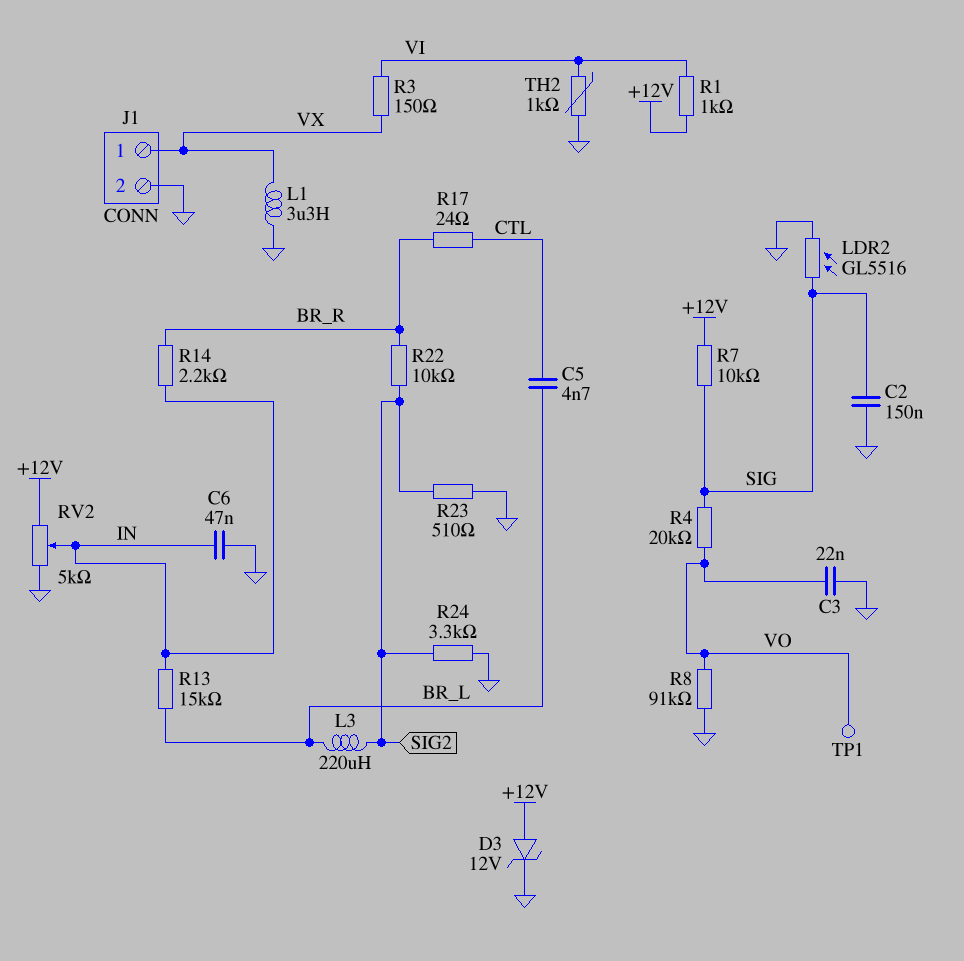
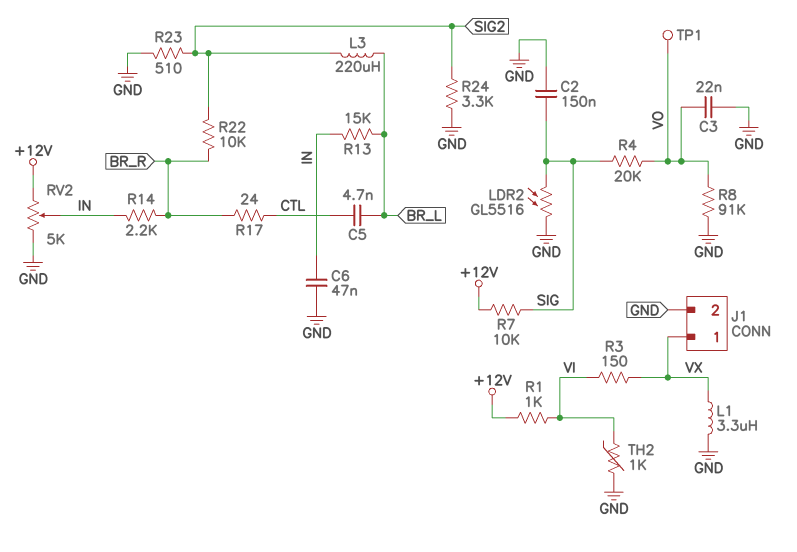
D3: zener 12V (A +12V, K GND) -> none

